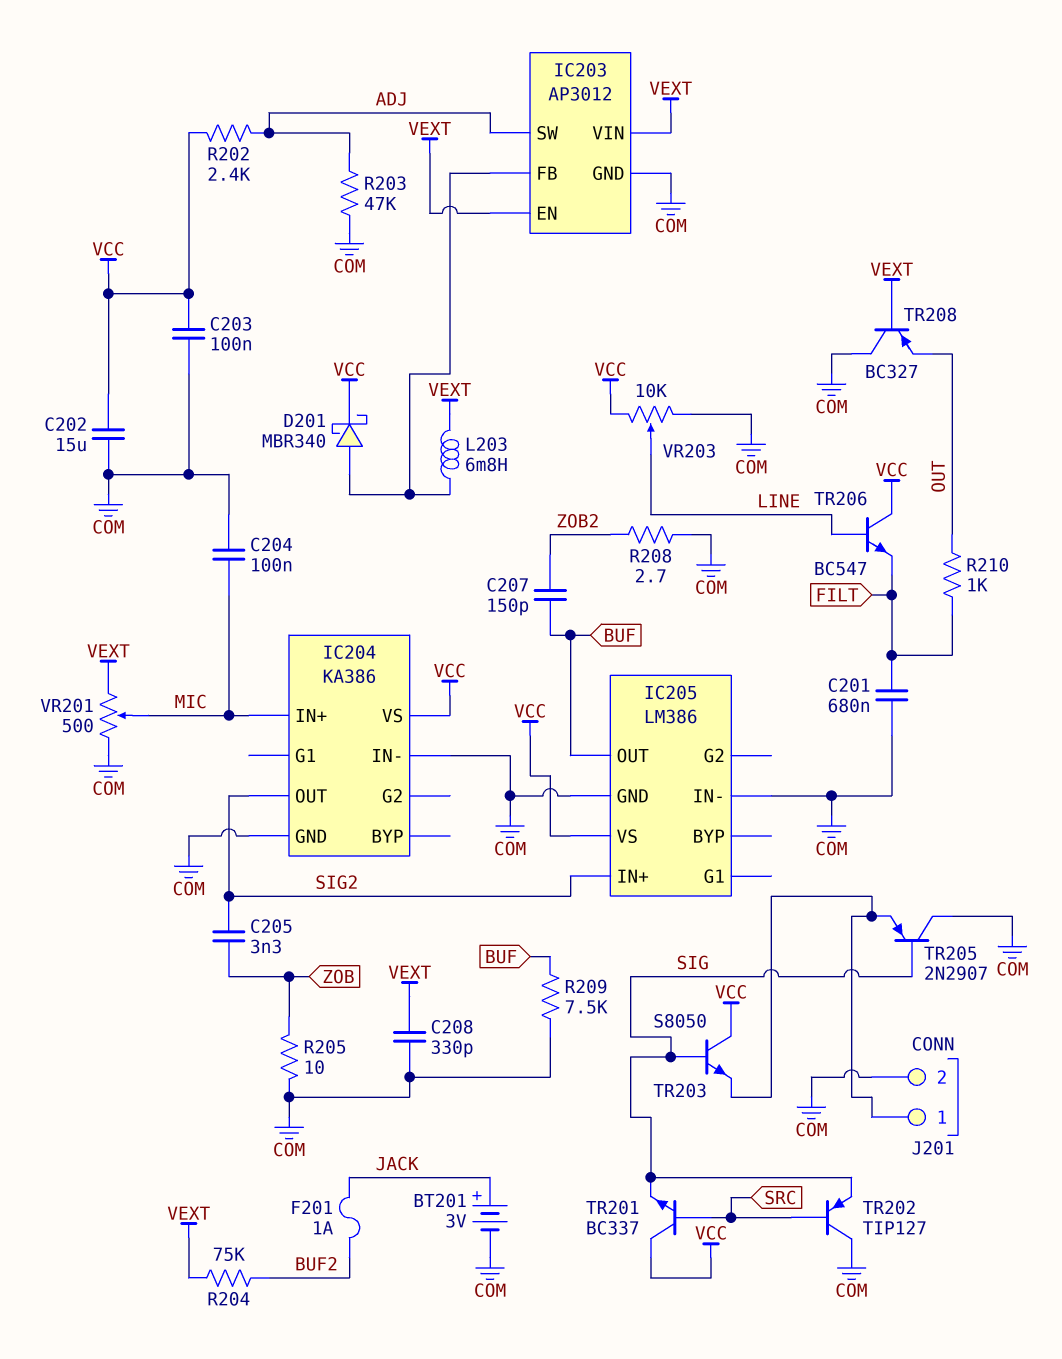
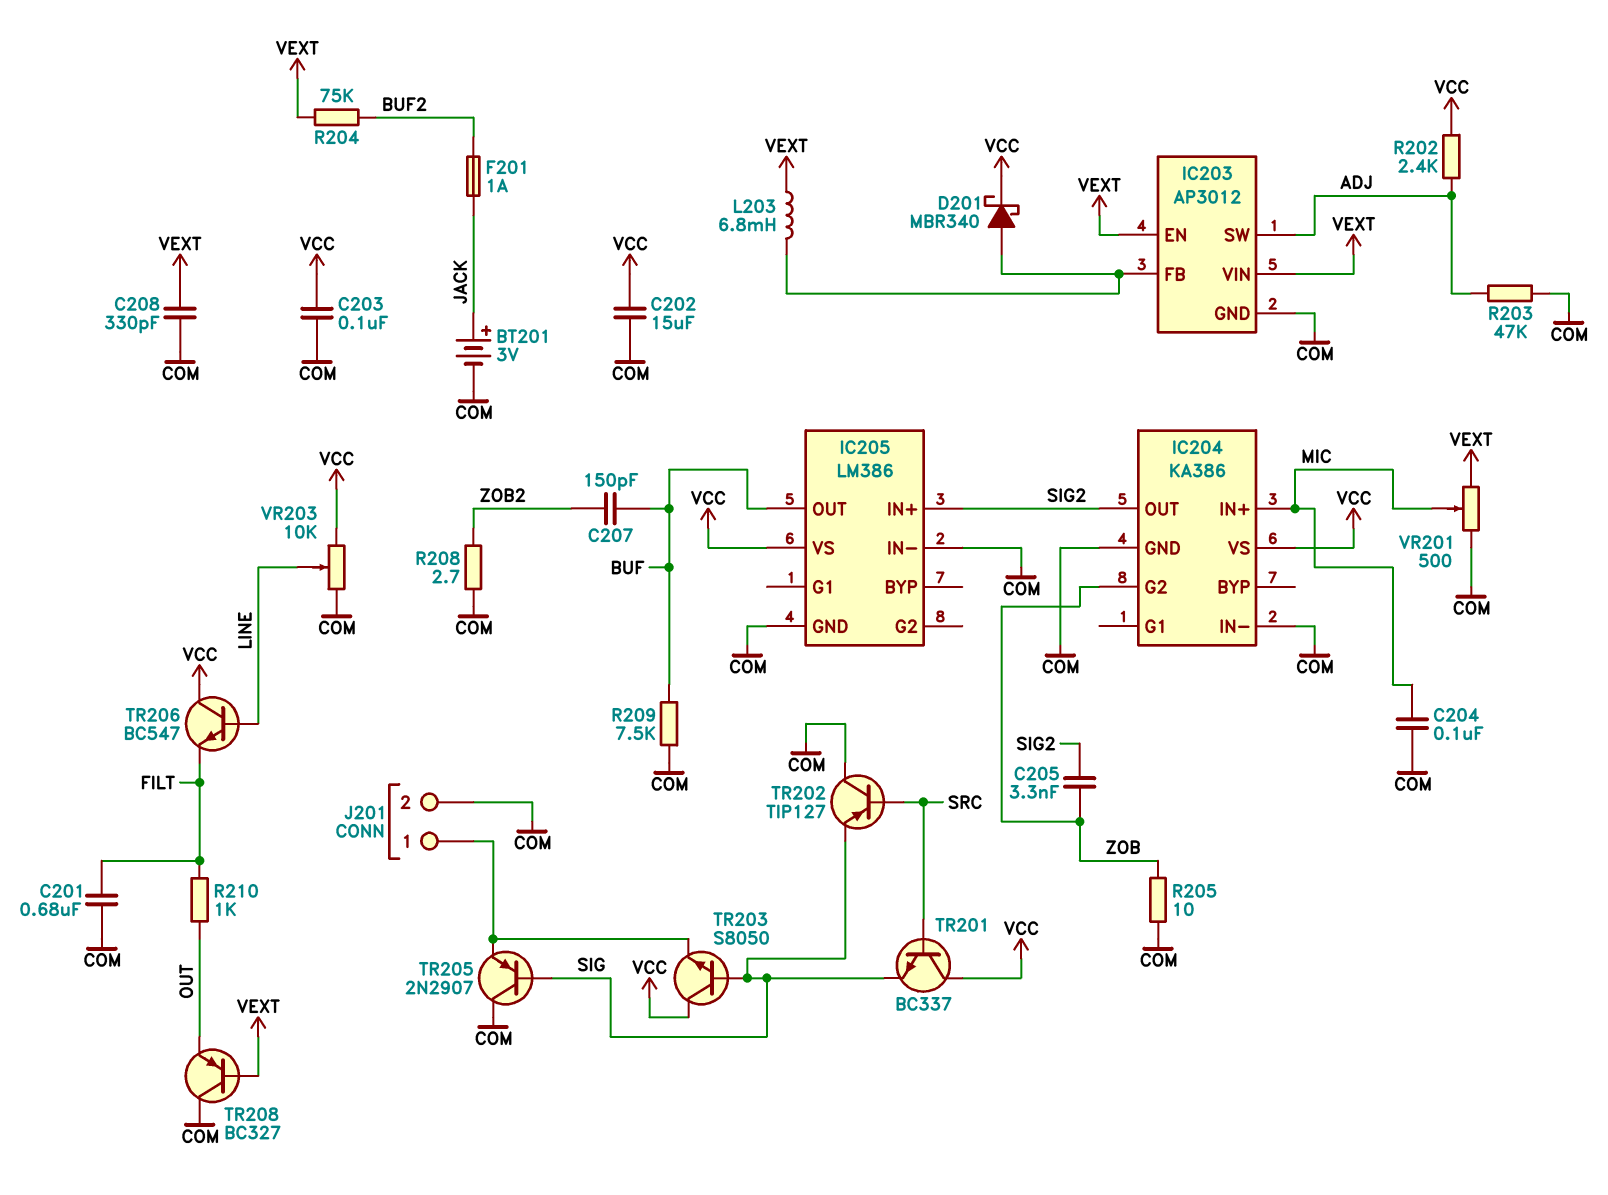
IC204 pin G2: none -> ZOB

